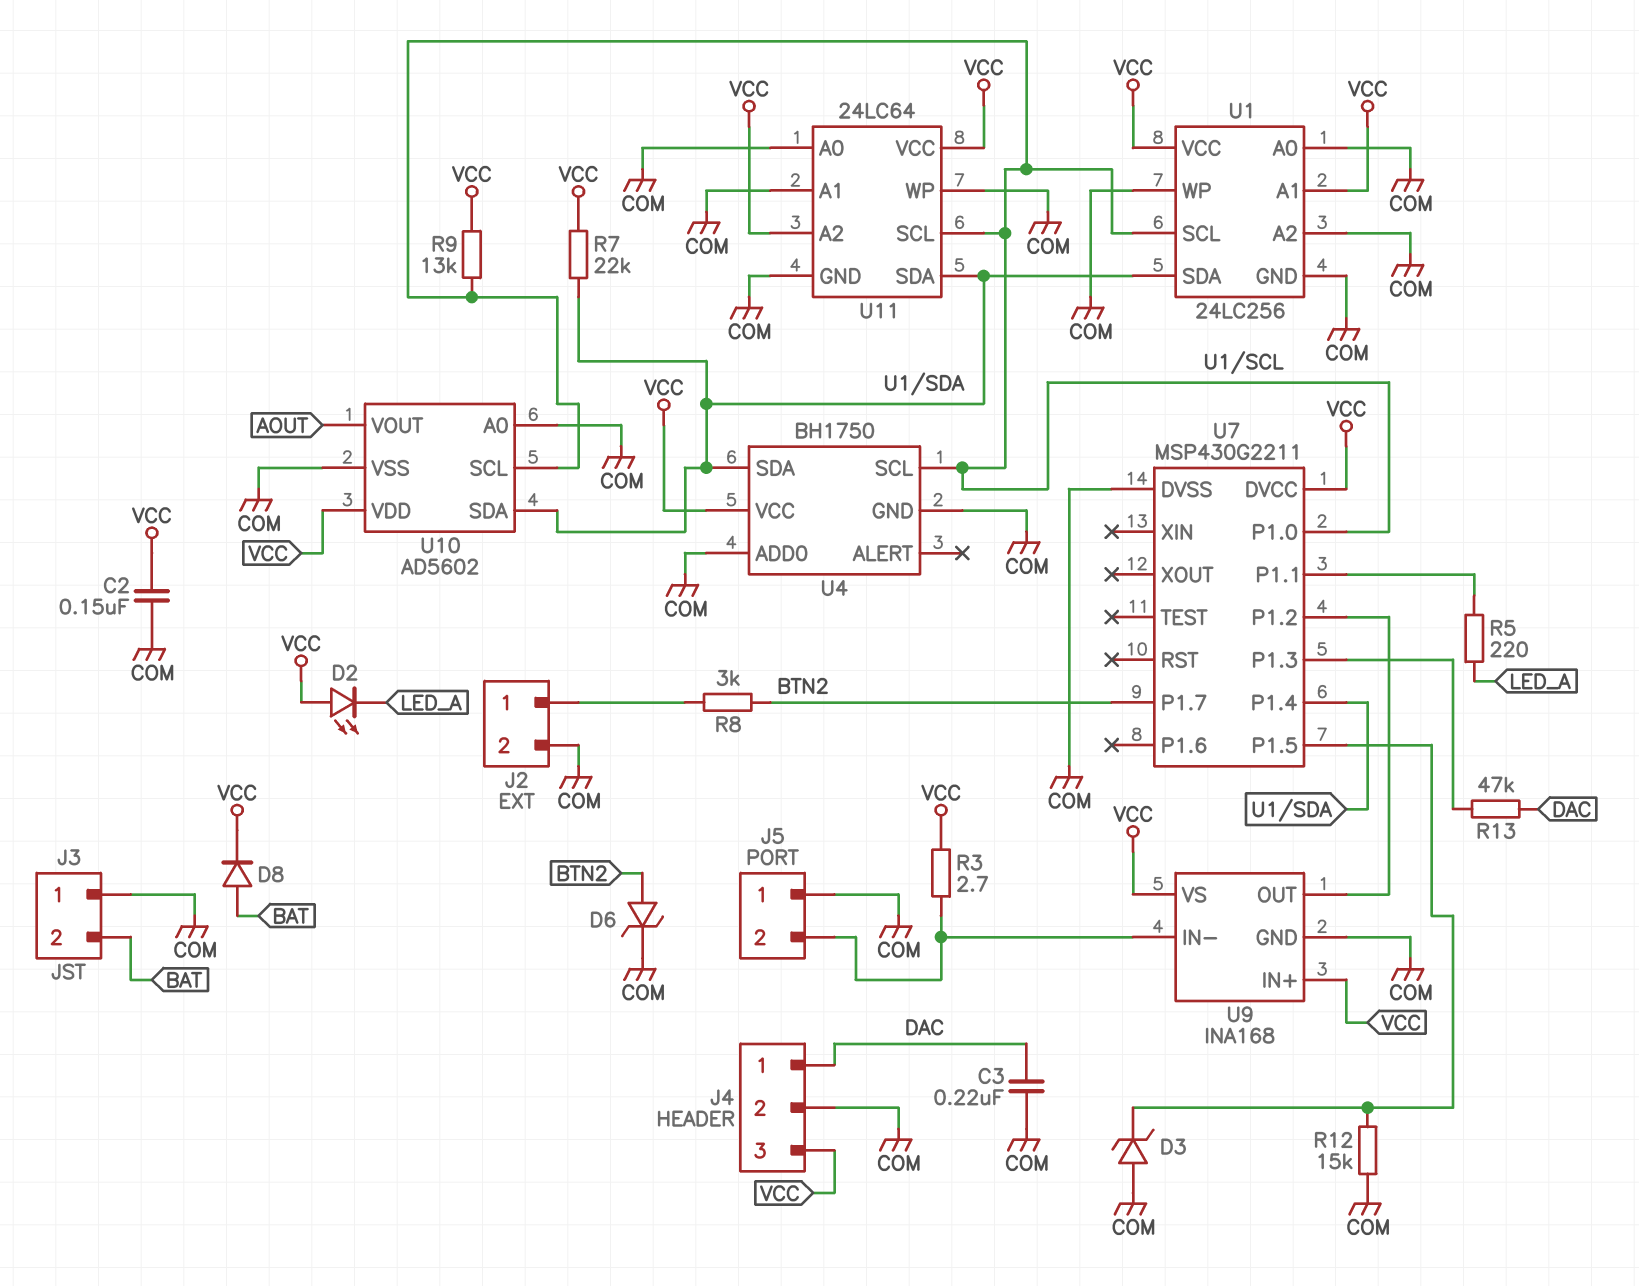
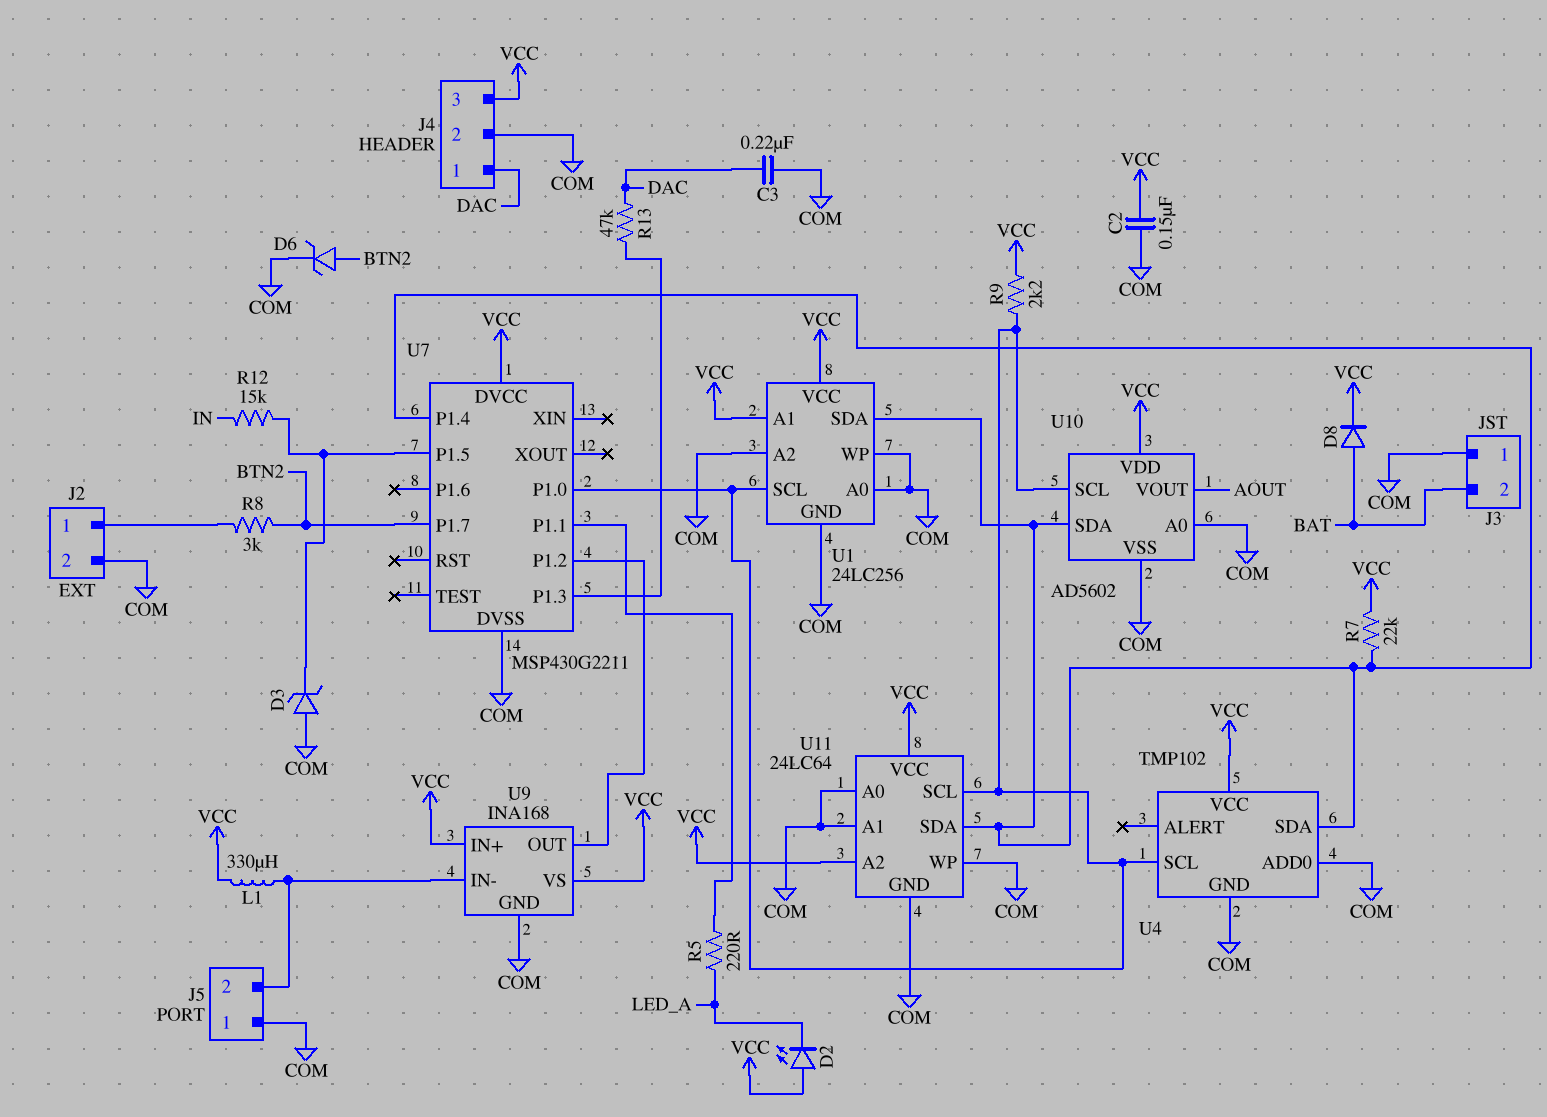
L1: none -> 330uH (J5/2, VCC)
R3: 2.7 (J5/2, VCC) -> none
R9: 13k (U1/SCL, VCC) -> 2.2k (U1/SCL, VCC)
R12: 15k (COM, U7/P1.5) -> 15k (IN, U7/P1.5)
U4: BH1750 -> TMP102

